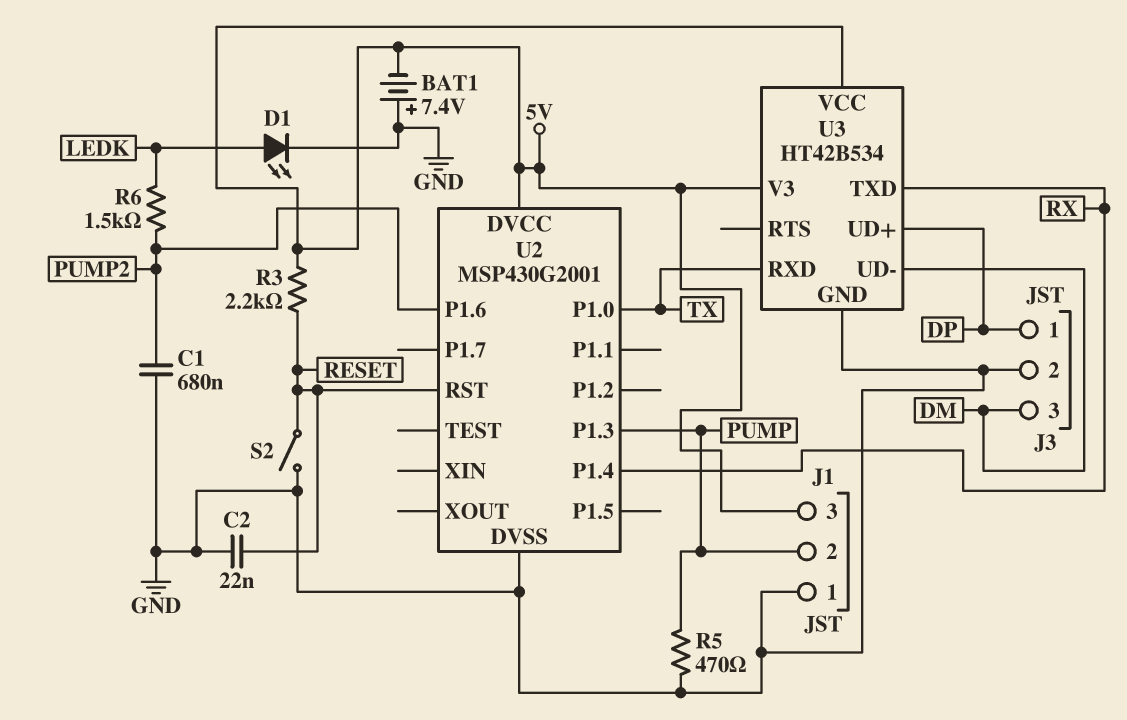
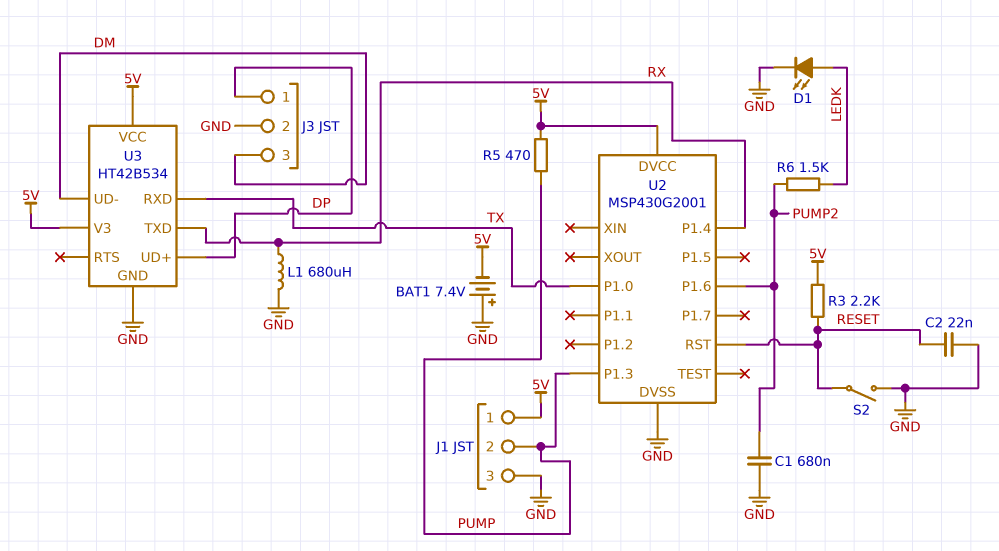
J1 pin 1: GND -> 5V
J1 pin 3: 5V -> GND
L1: none -> 680uH (GND, RX)
R5: 470 (GND, PUMP) -> 470 (5V, PUMP)

